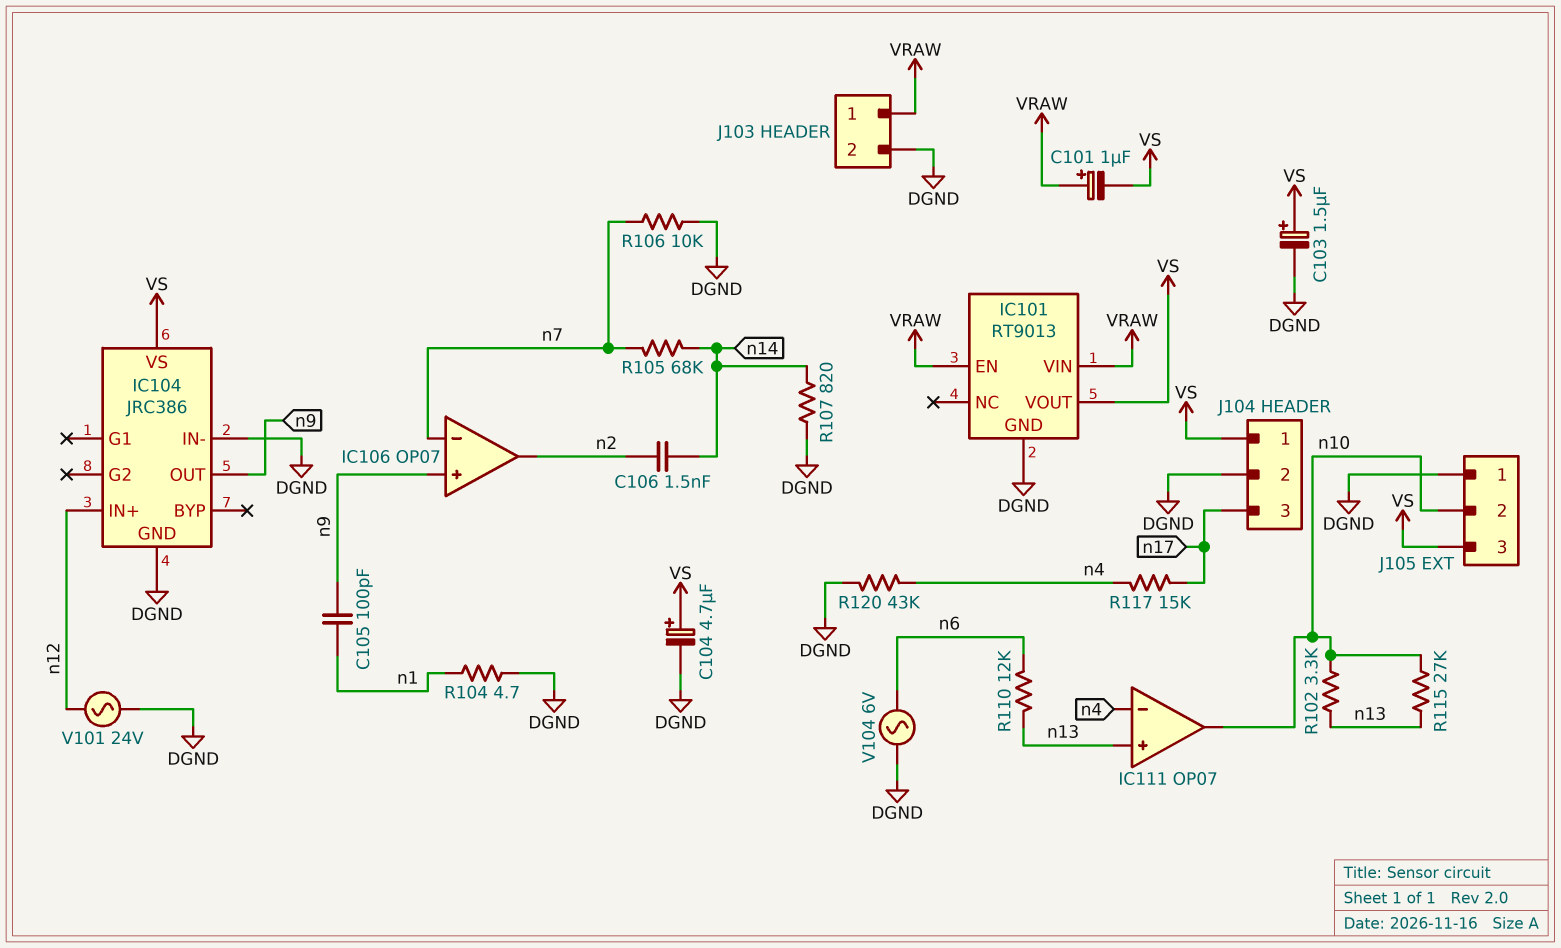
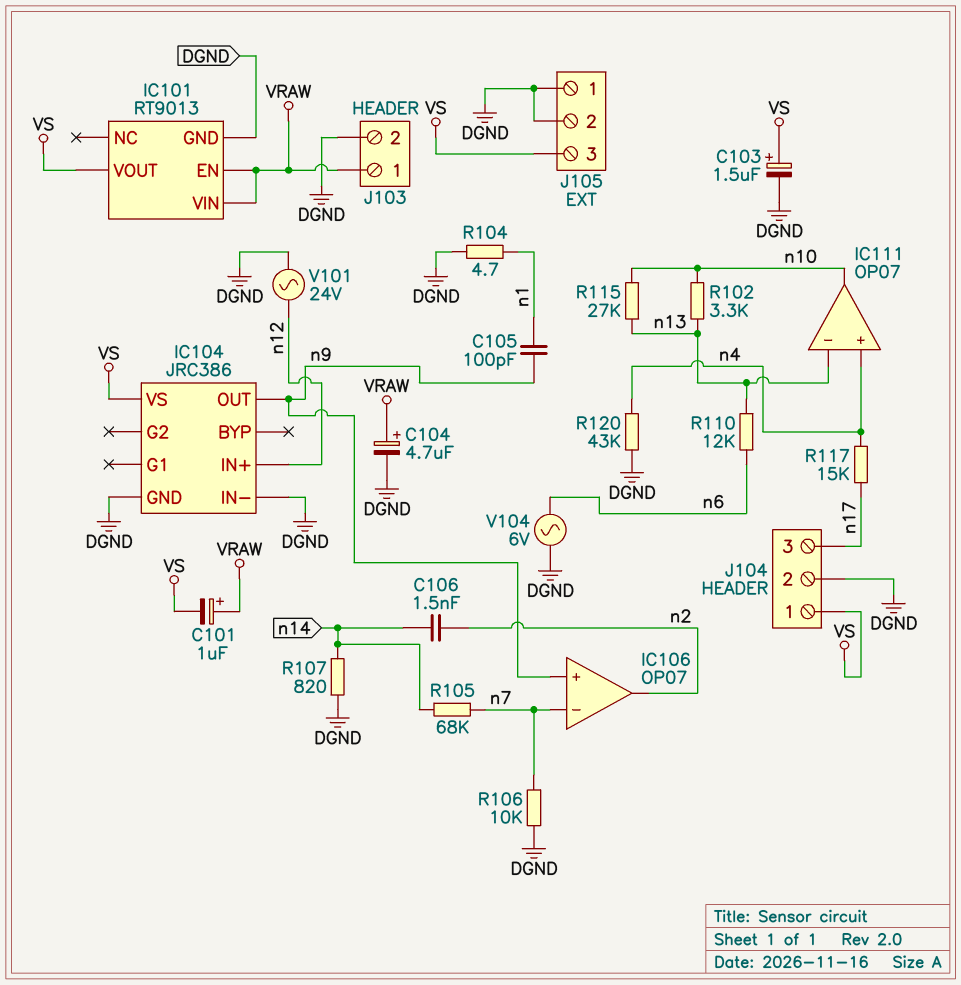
C104: 4.7uF (plus VS, minus DGND) -> 4.7uF (plus VRAW, minus DGND)
IC111 pin in+: n13 -> n4
IC111 pin in-: n4 -> n13
J105 pin 2: n10 -> DGND

